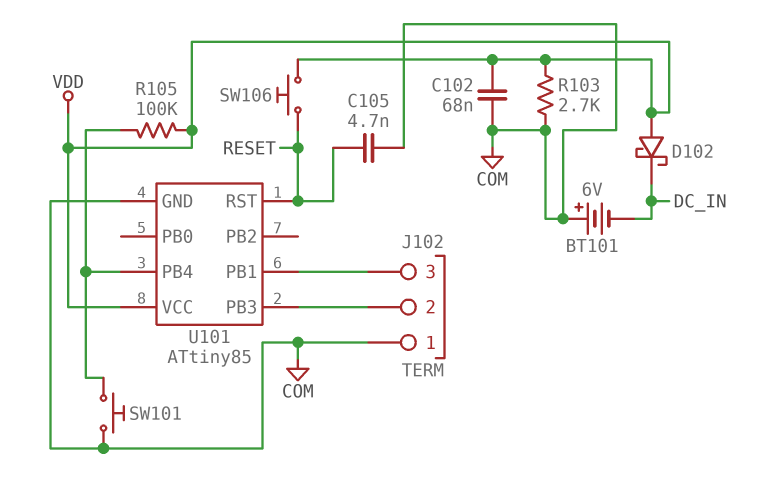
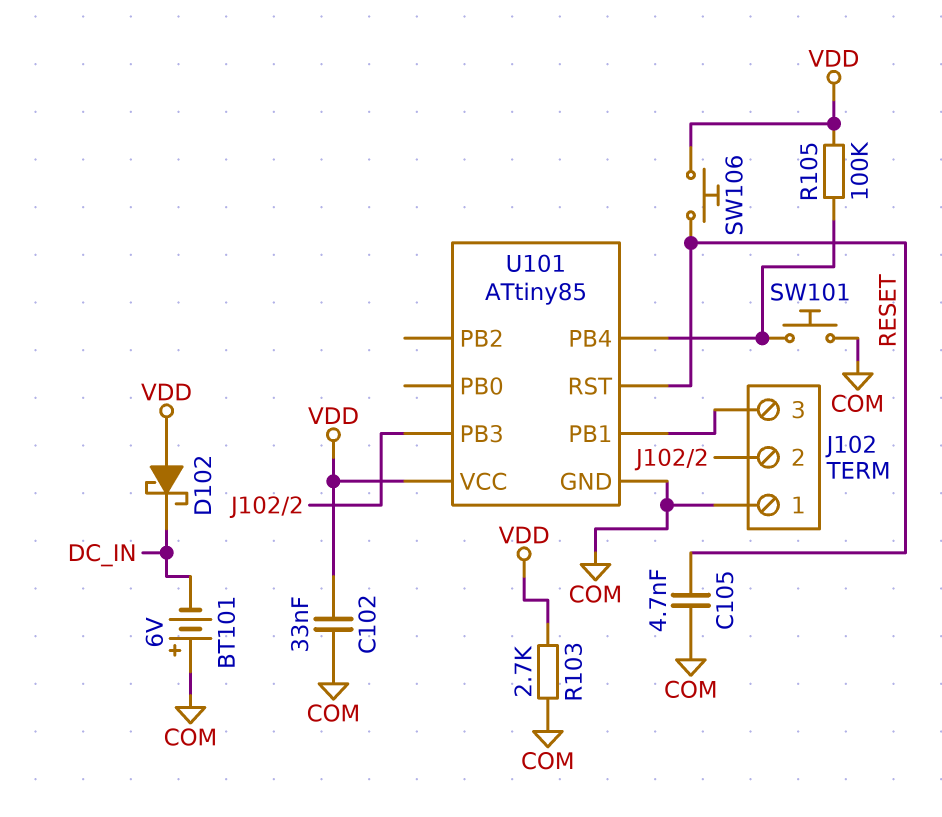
C102: 68nF (COM, VDD) -> 33nF (COM, VDD)

